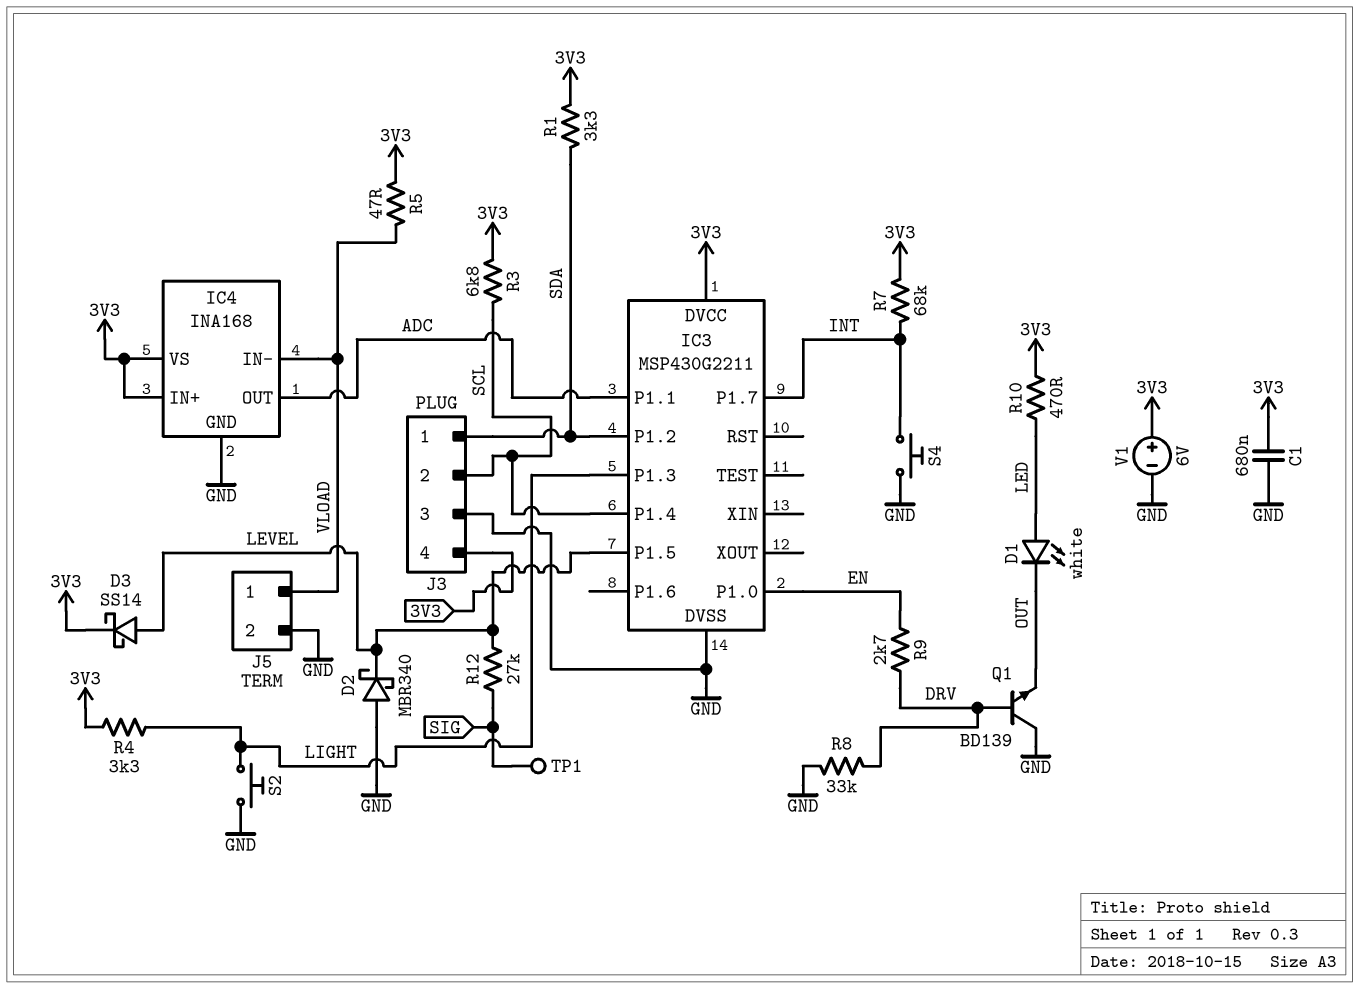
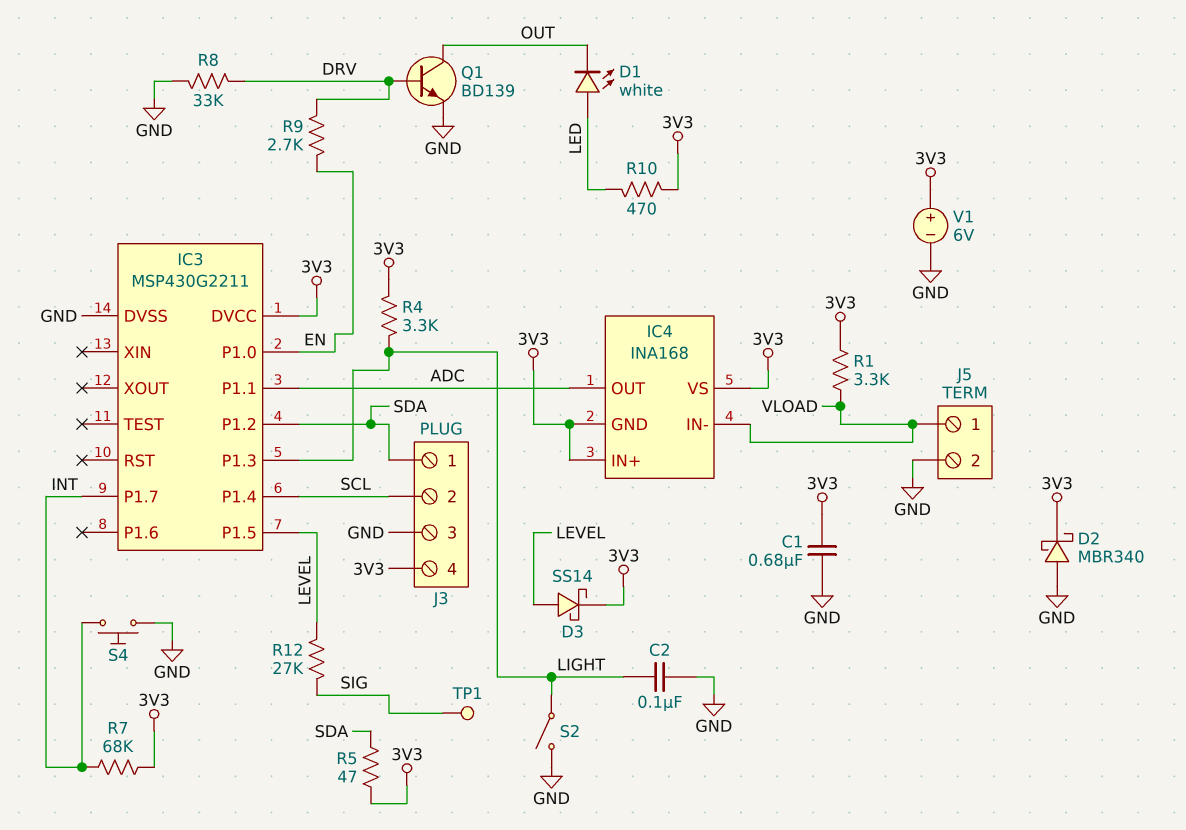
C2: none -> 100nF (GND, LIGHT)
D2: schottky MBR340 (A GND, K LEVEL) -> schottky MBR340 (A GND, K 3V3)
IC4 pin GND: GND -> 3V3
Q1: NPN BD139 (B DRV, C GND, E OUT) -> NPN BD139 (B DRV, C OUT, E GND)
R1: 3.3k (3V3, SDA) -> 3.3k (3V3, VLOAD)
R3: 6.8k (3V3, SCL) -> none
R5: 47 (3V3, VLOAD) -> 47 (3V3, SDA)
S2: button (GND, LIGHT) -> switch (GND, LIGHT)

